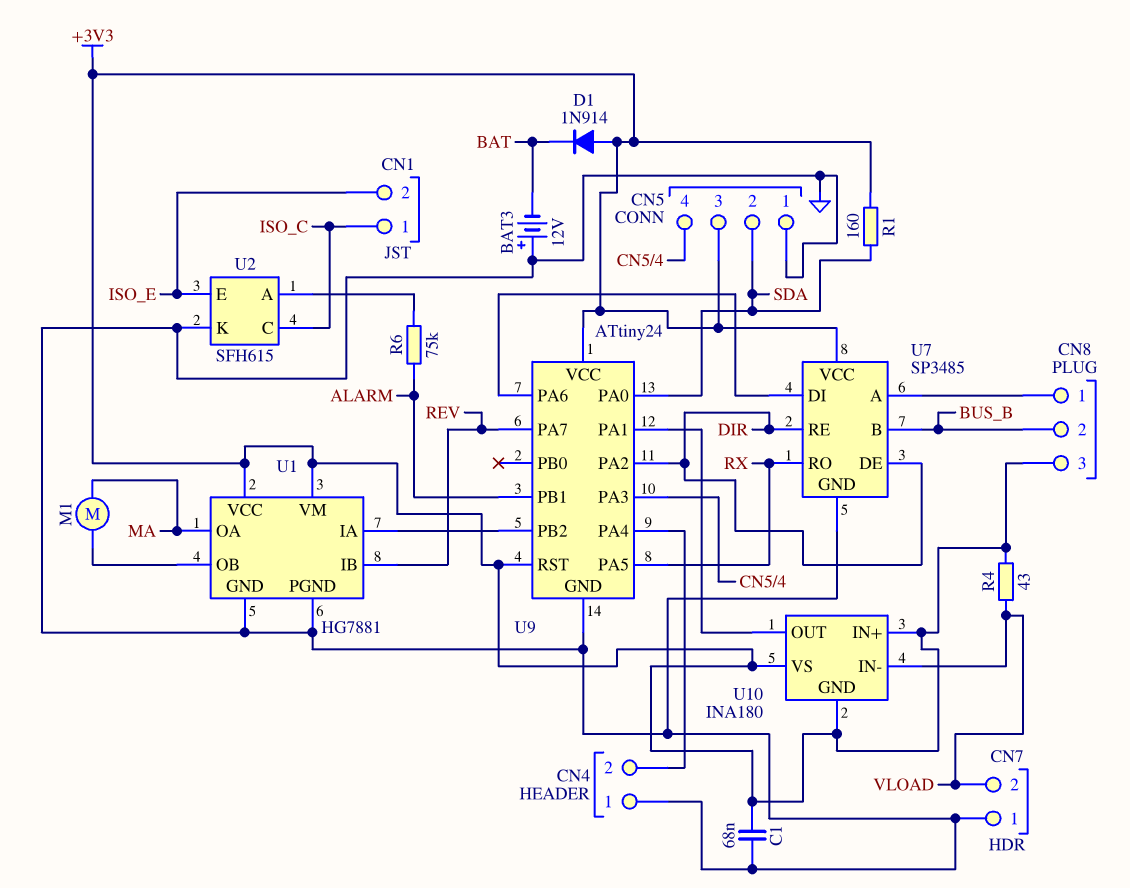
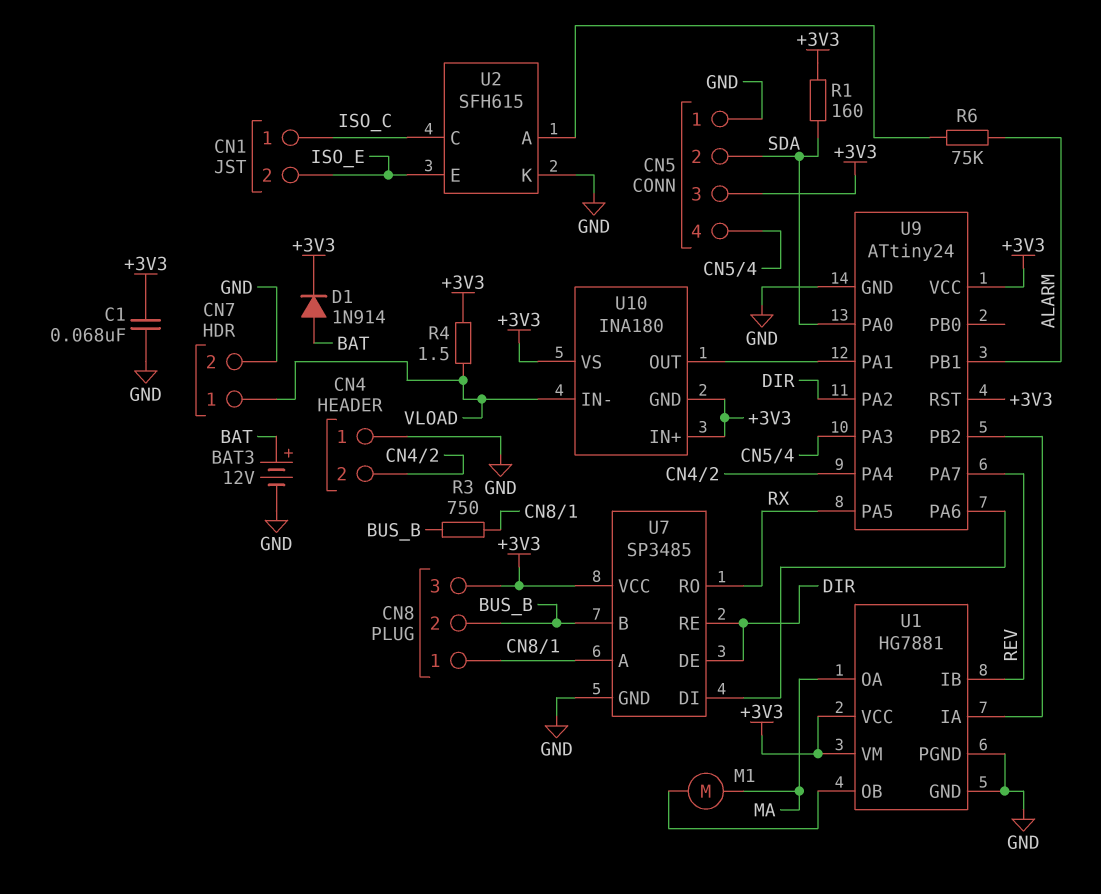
BAT3: 12V (plus GND, minus BAT) -> 12V (plus BAT, minus GND)
CN7 pin 1: GND -> VLOAD
CN7 pin 2: VLOAD -> GND
D1: diode 1N914 (A +3V3, K BAT) -> diode 1N914 (A BAT, K +3V3)
R3: none -> 750 (BUS_B, CN8/1)
R4: 43 (+3V3, VLOAD) -> 1.5 (+3V3, VLOAD)

